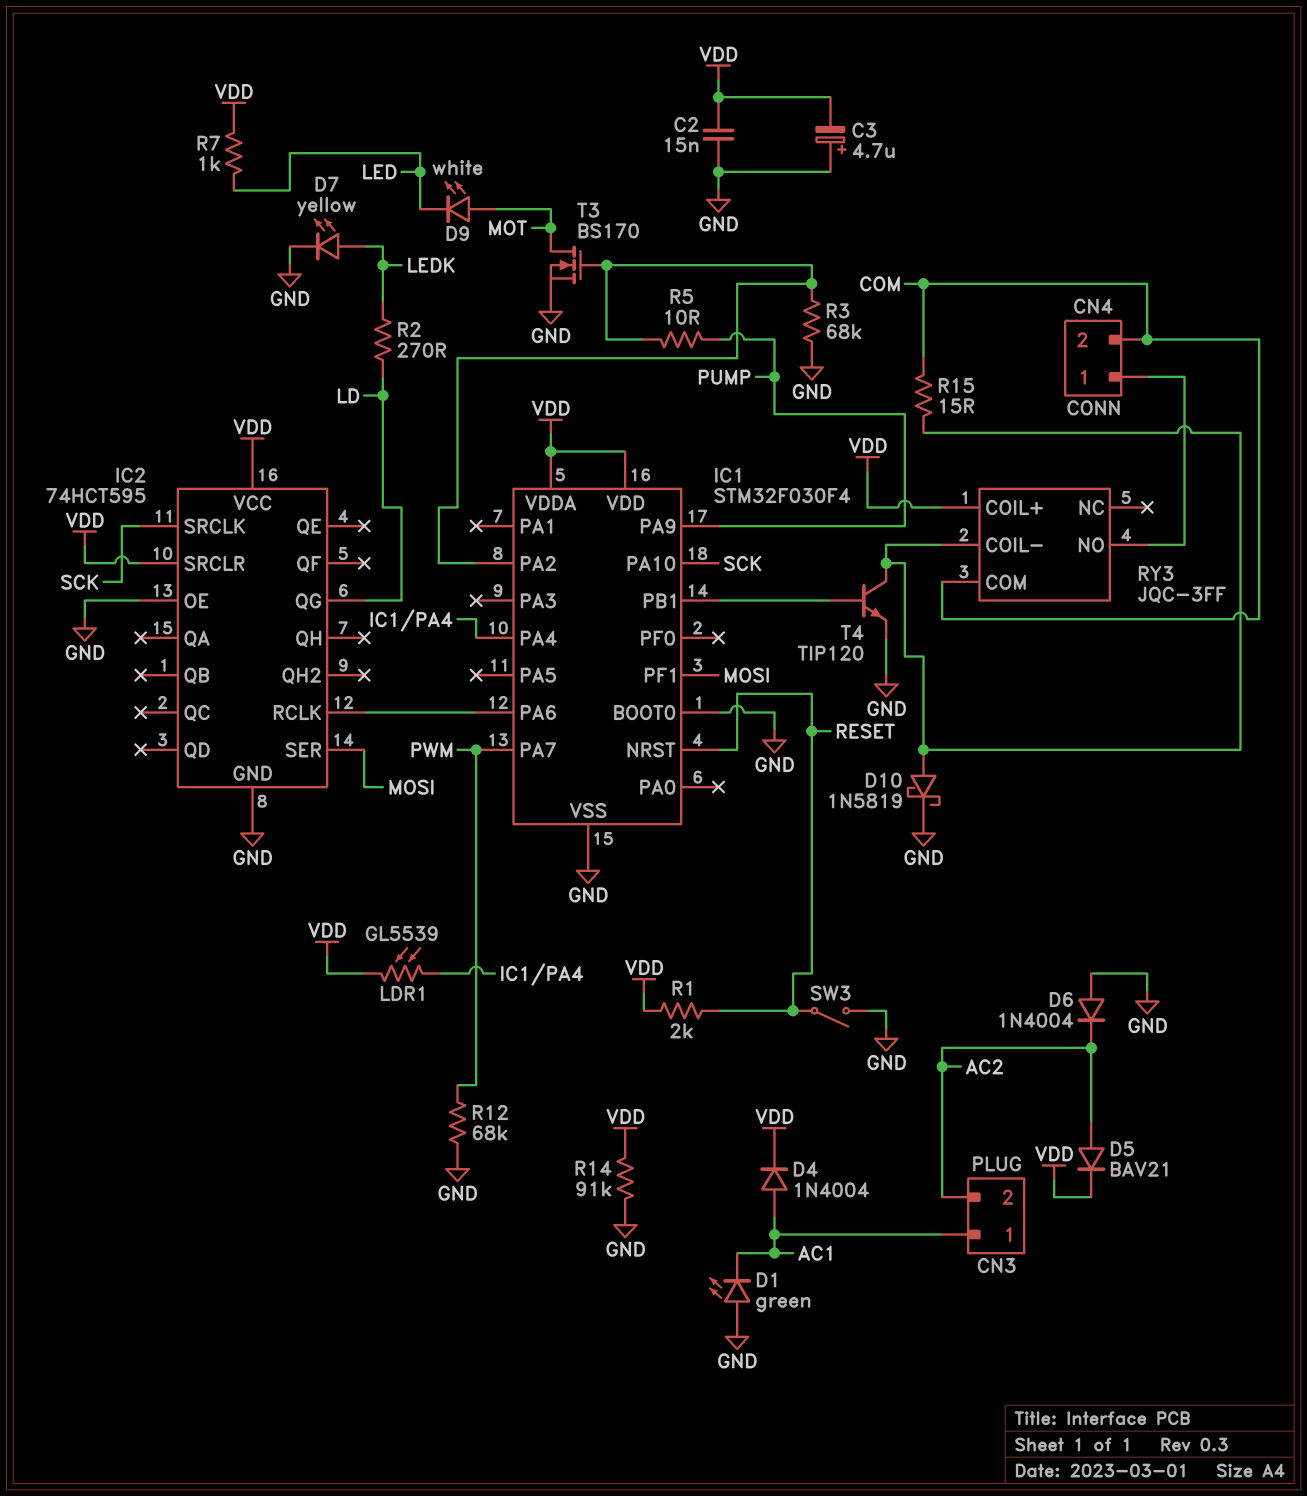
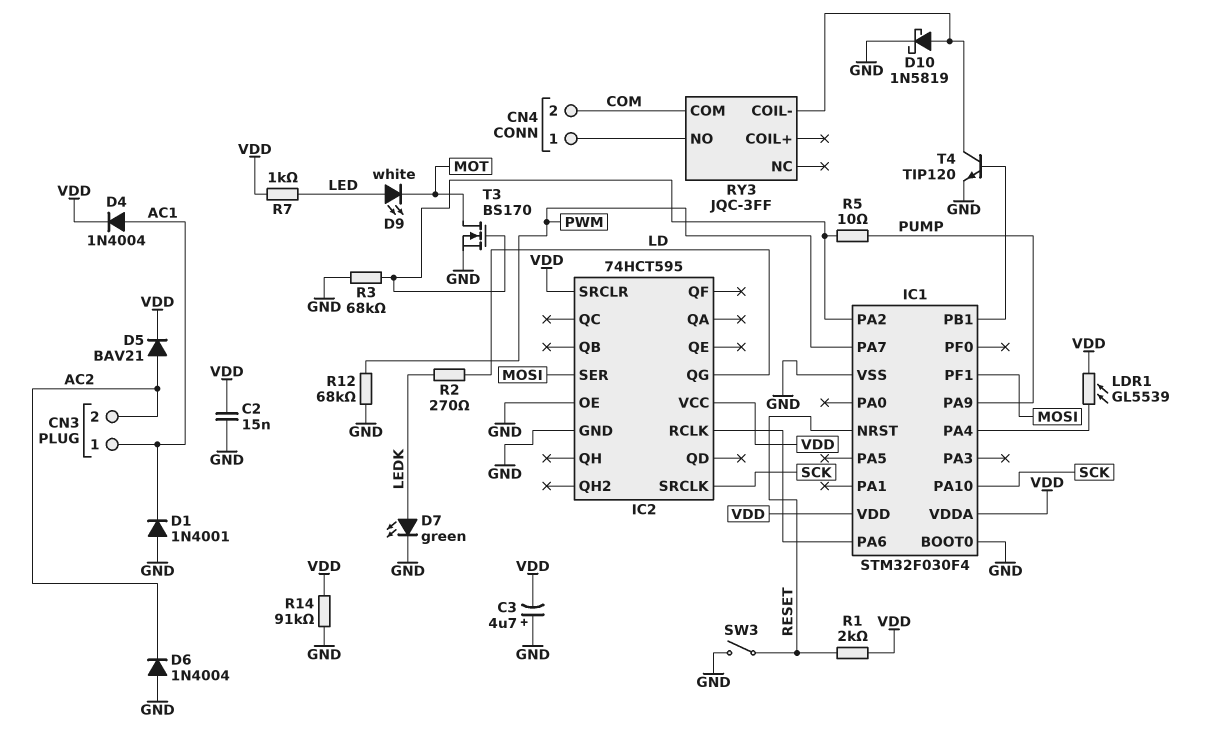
D1: LED green (A GND, K AC1) -> diode 1N4001 (A GND, K AC1)
D7: LED yellow (A LEDK, K GND) -> LED green (A LEDK, K GND)
D9: LED white (A MOT, K LED) -> LED white (A LED, K MOT)
R15: 15 (COM, RY3/COIL-) -> none
RY3 pin COIL+: VDD -> none

